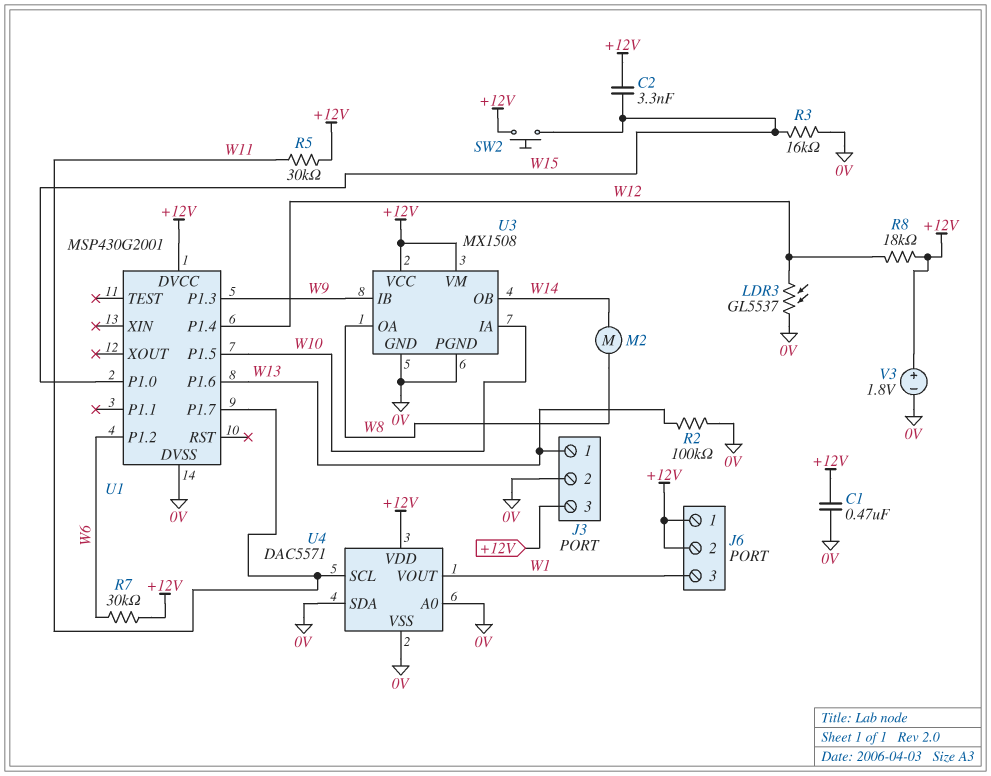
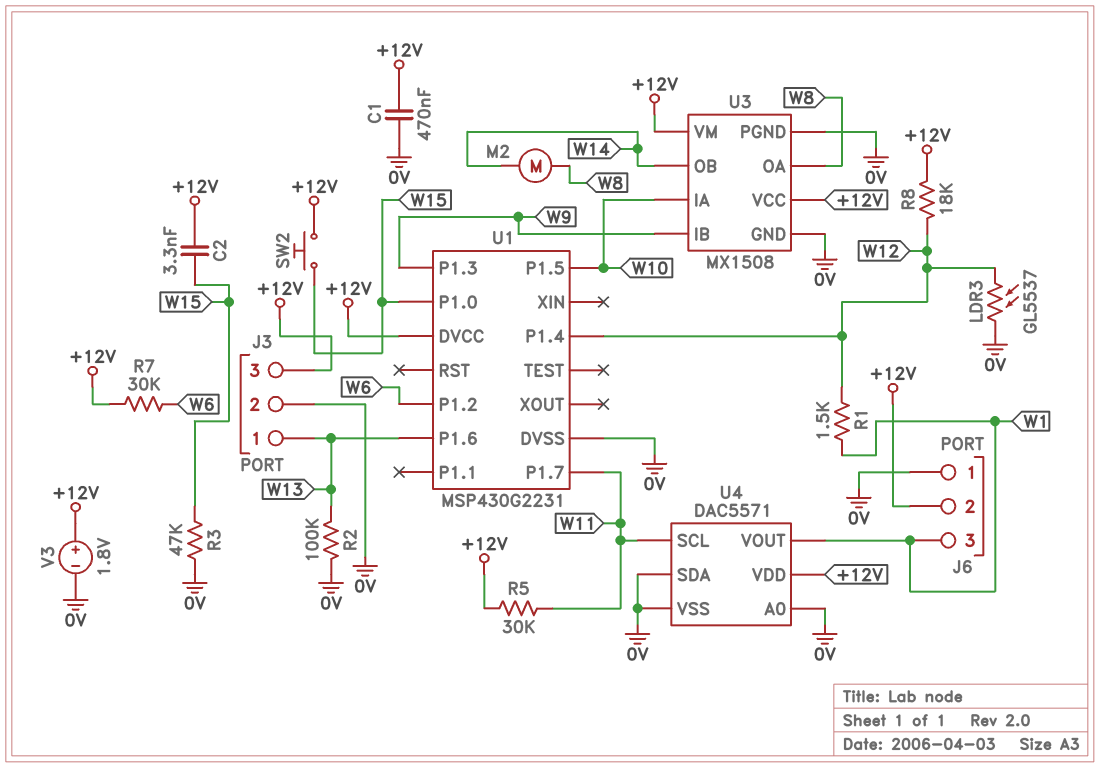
J6 pin 1: +12V -> 0V
R1: none -> 1.5k (W1, W12)
R3: 16k (0V, W15) -> 47k (0V, W15)
U1: MSP430G2001 -> MSP430G2231

